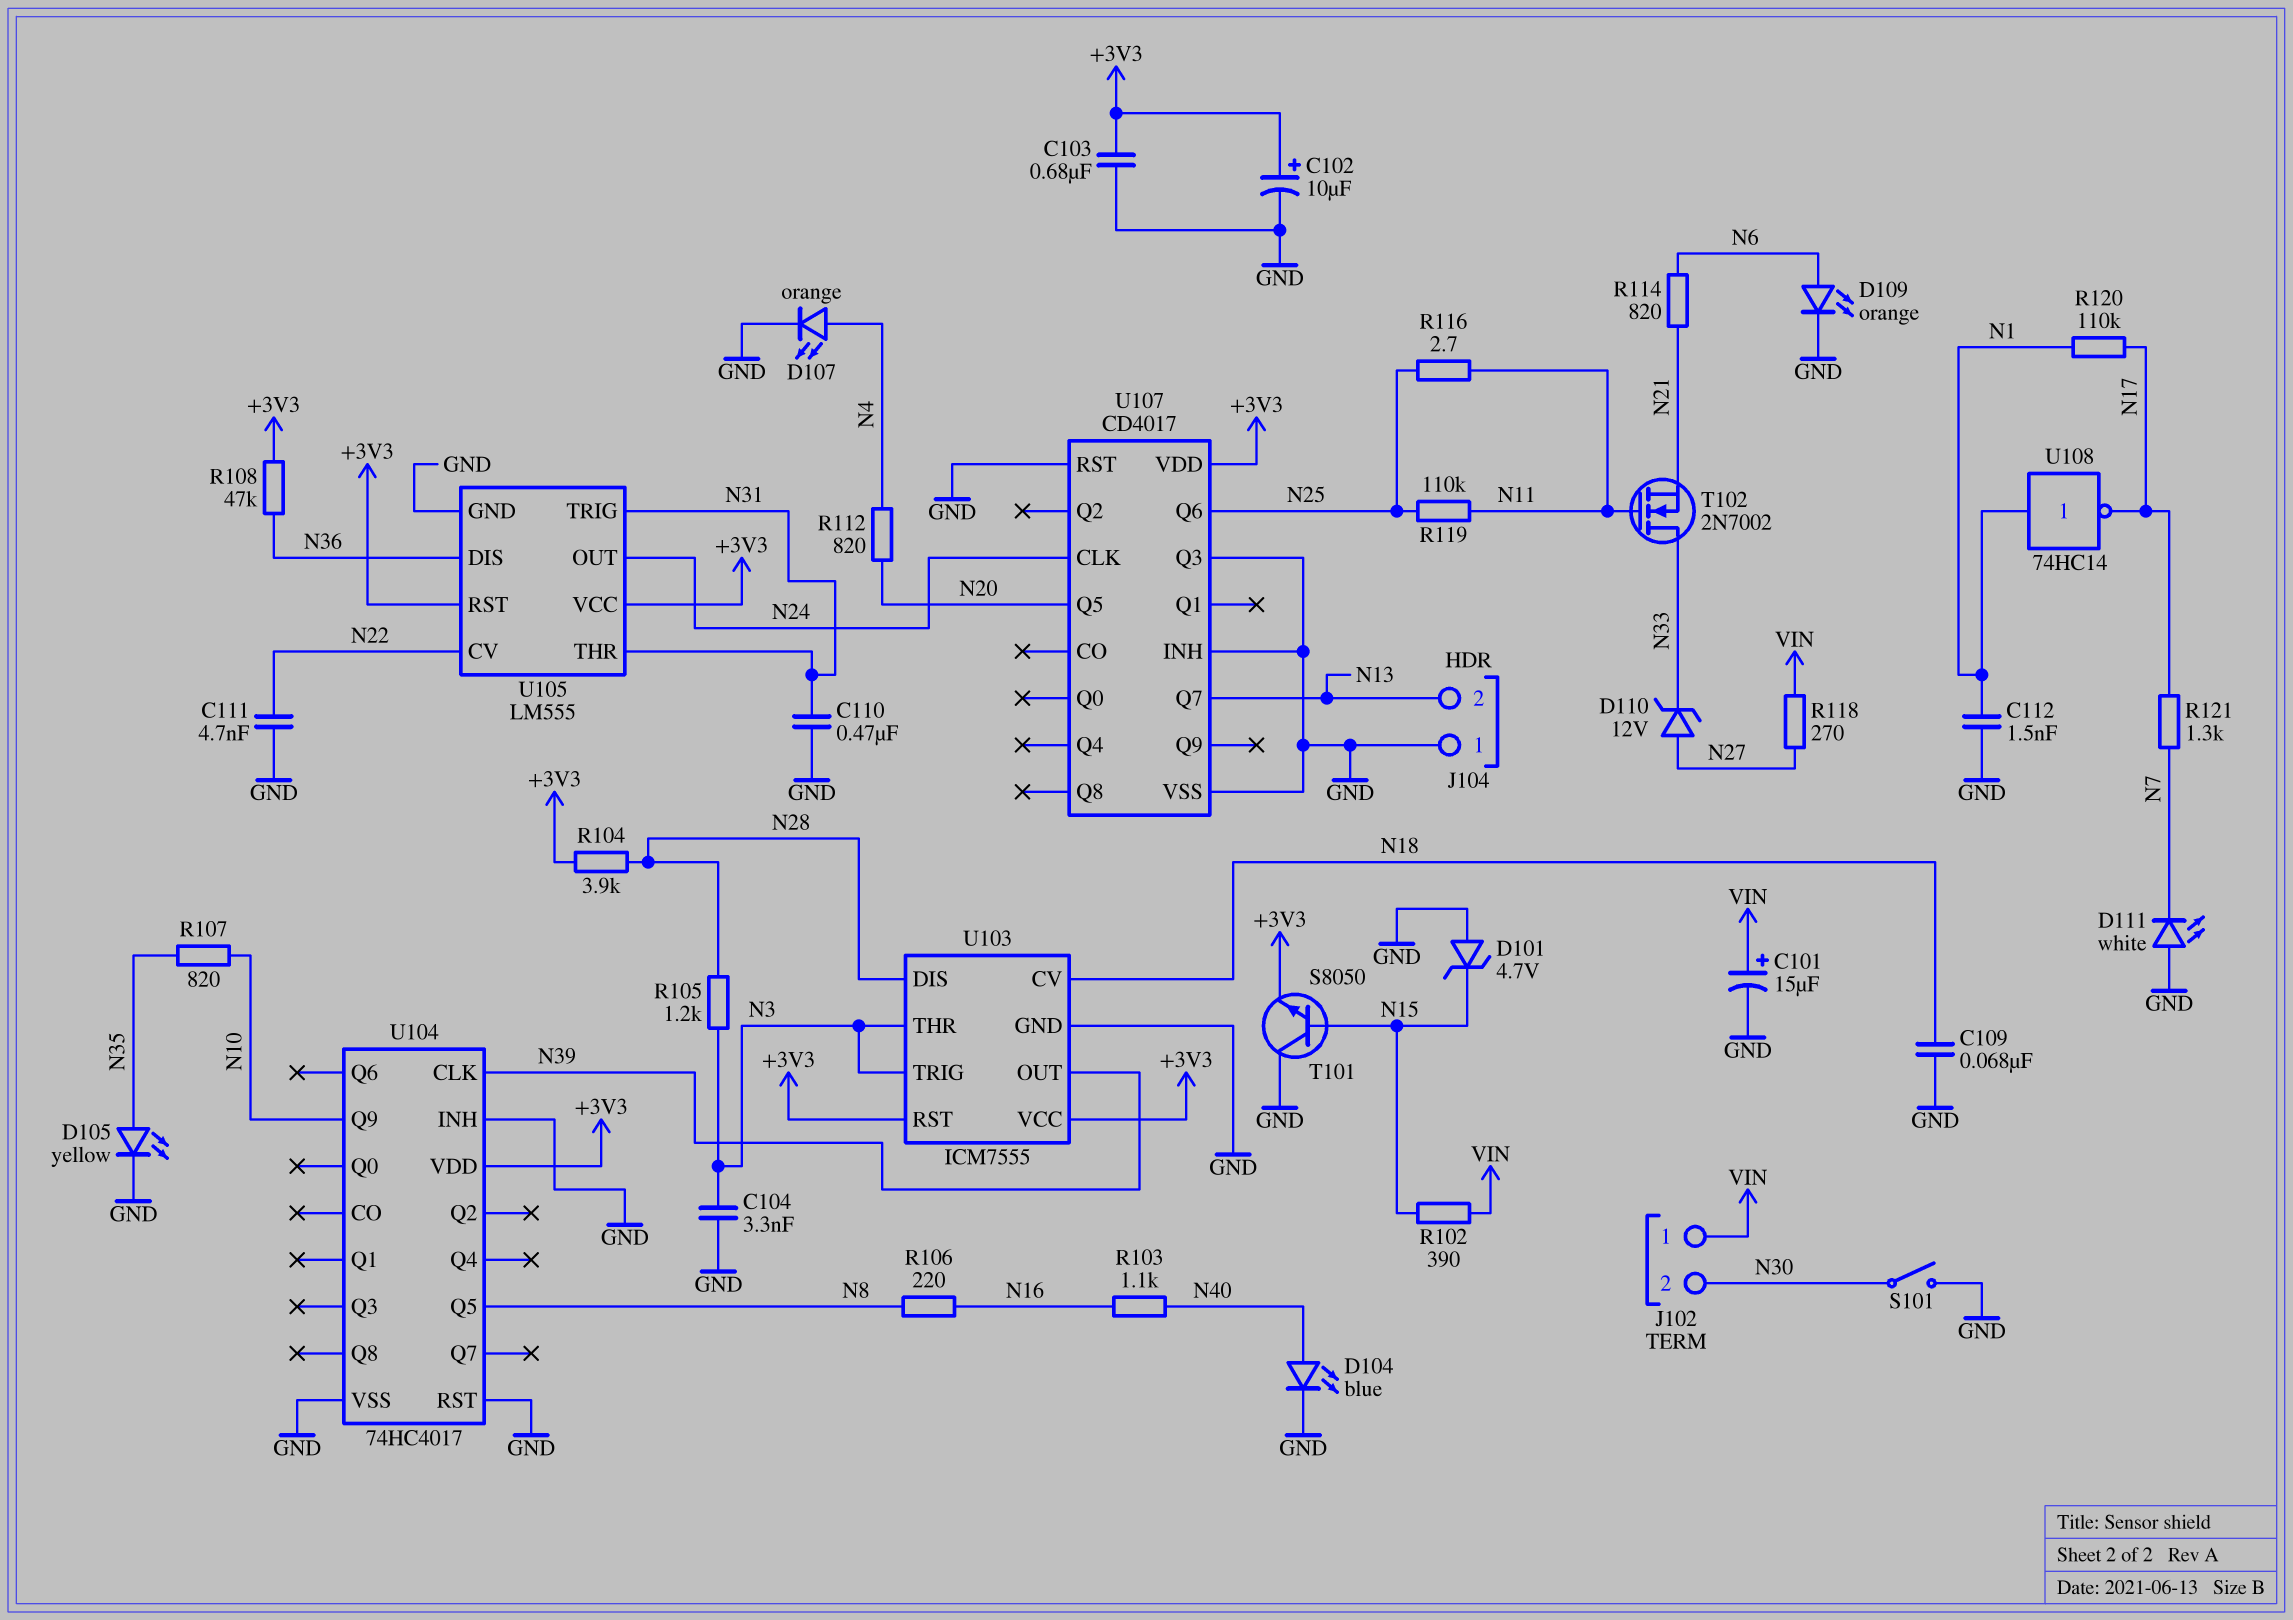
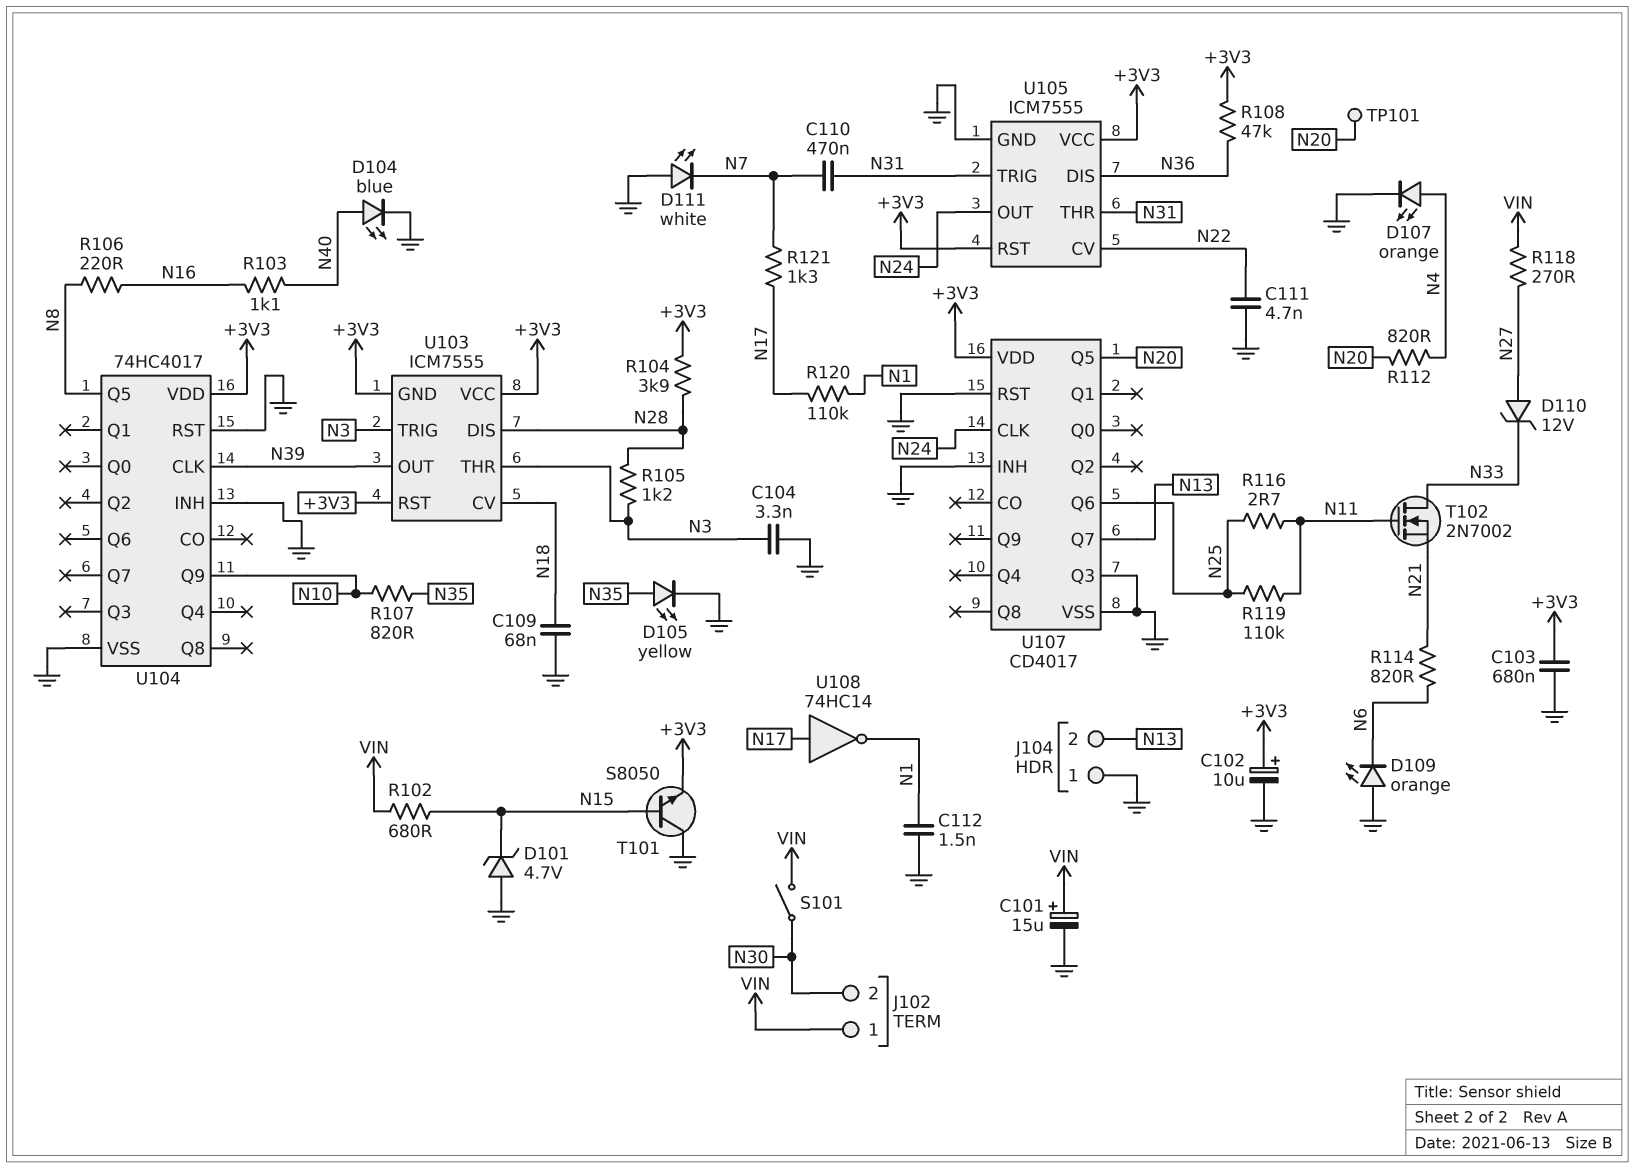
C110: 470nF (GND, N31) -> 470nF (N7, N31)
D109: LED orange (A N6, K GND) -> LED orange (A GND, K N6)
R102: 390 (N15, VIN) -> 680 (N15, VIN)
S101: switch (GND, N30) -> switch (N30, VIN)
TP101: none -> test point (N20)
U103 pin GND: GND -> +3V3
U105: LM555 -> ICM7555
U108: NOT 74HC14 (in N1, out N17) -> NOT 74HC14 (in N17, out N1)

